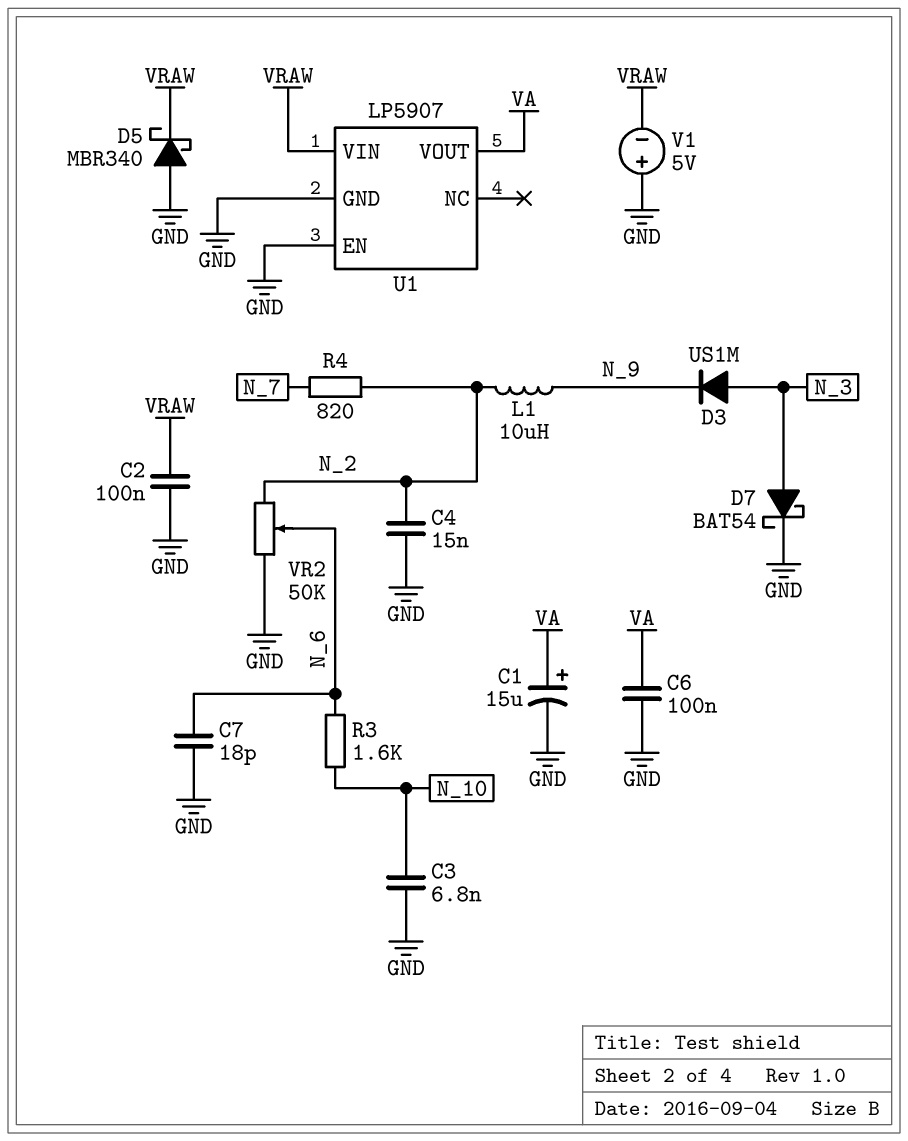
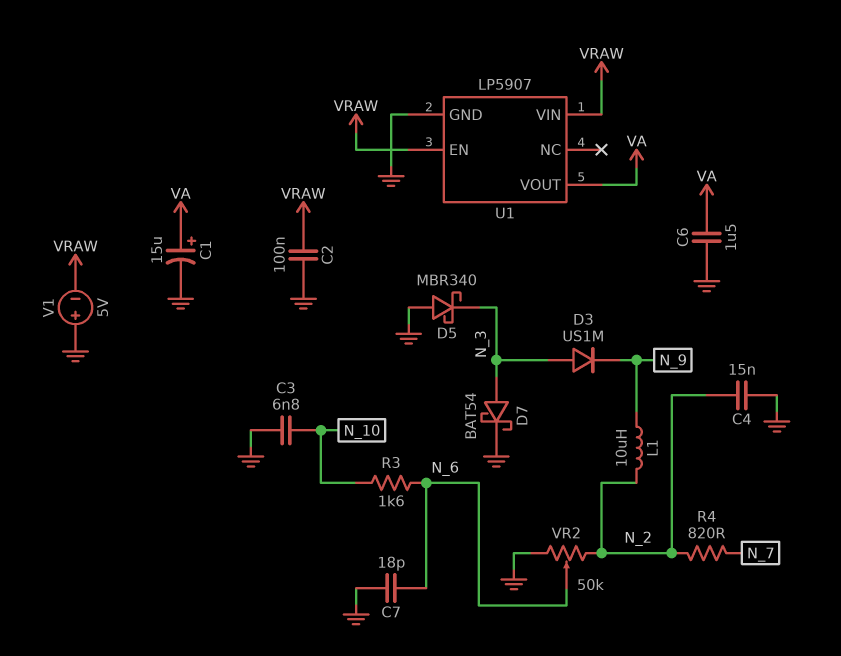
C6: 100nF (GND, VA) -> 1.5uF (GND, VA)
D5: schottky MBR340 (A GND, K VRAW) -> schottky MBR340 (A GND, K N_3)
U1 pin EN: GND -> VRAW

